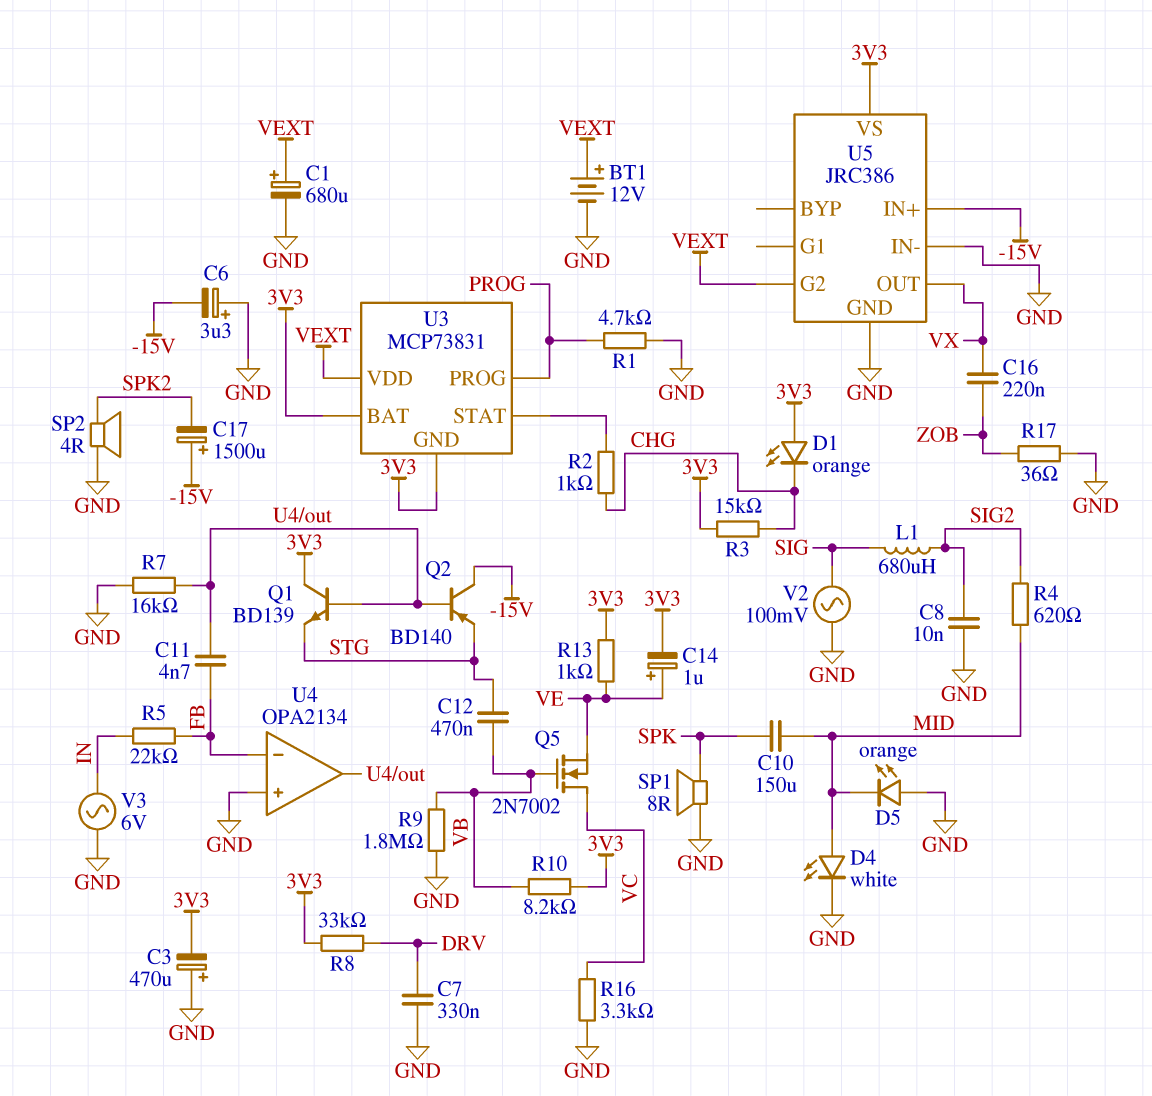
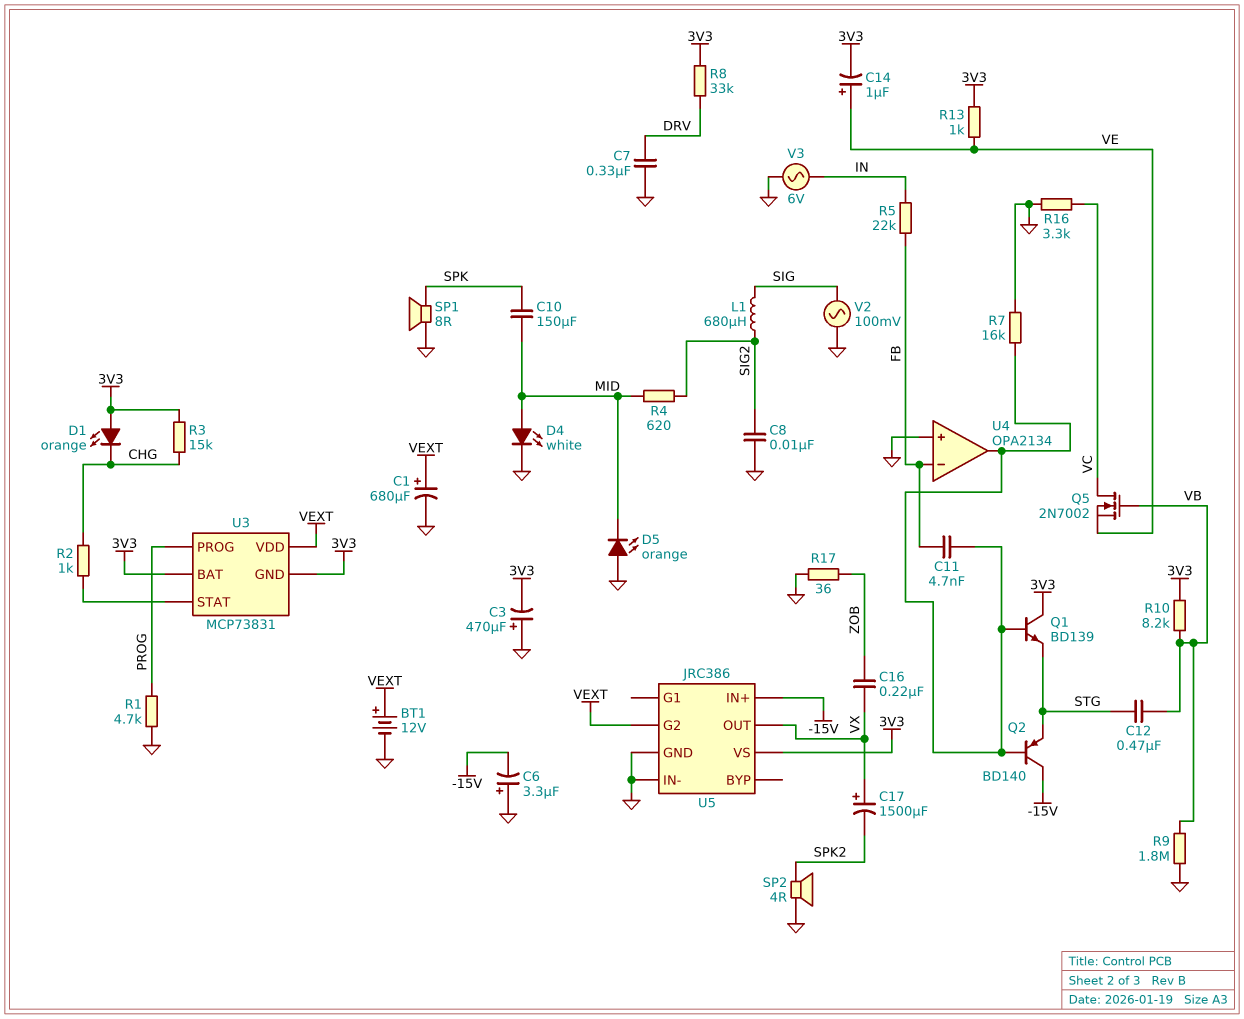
C17: 1500uF (plus -15V, minus SPK2) -> 1500uF (plus VX, minus SPK2)

